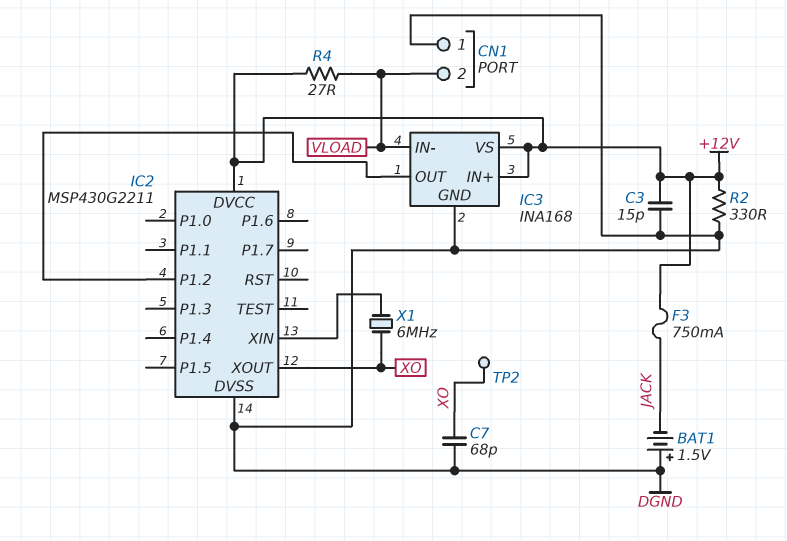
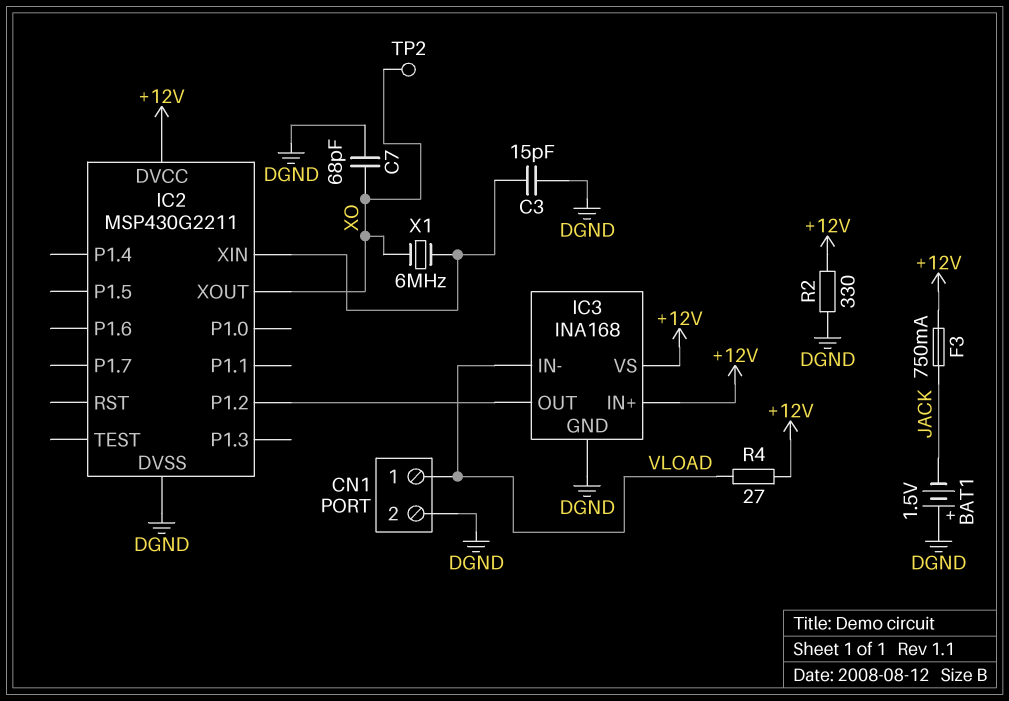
C3: 15pF (+12V, DGND) -> 15pF (DGND, IC2/XIN)
CN1 pin 1: DGND -> VLOAD
CN1 pin 2: VLOAD -> DGND

